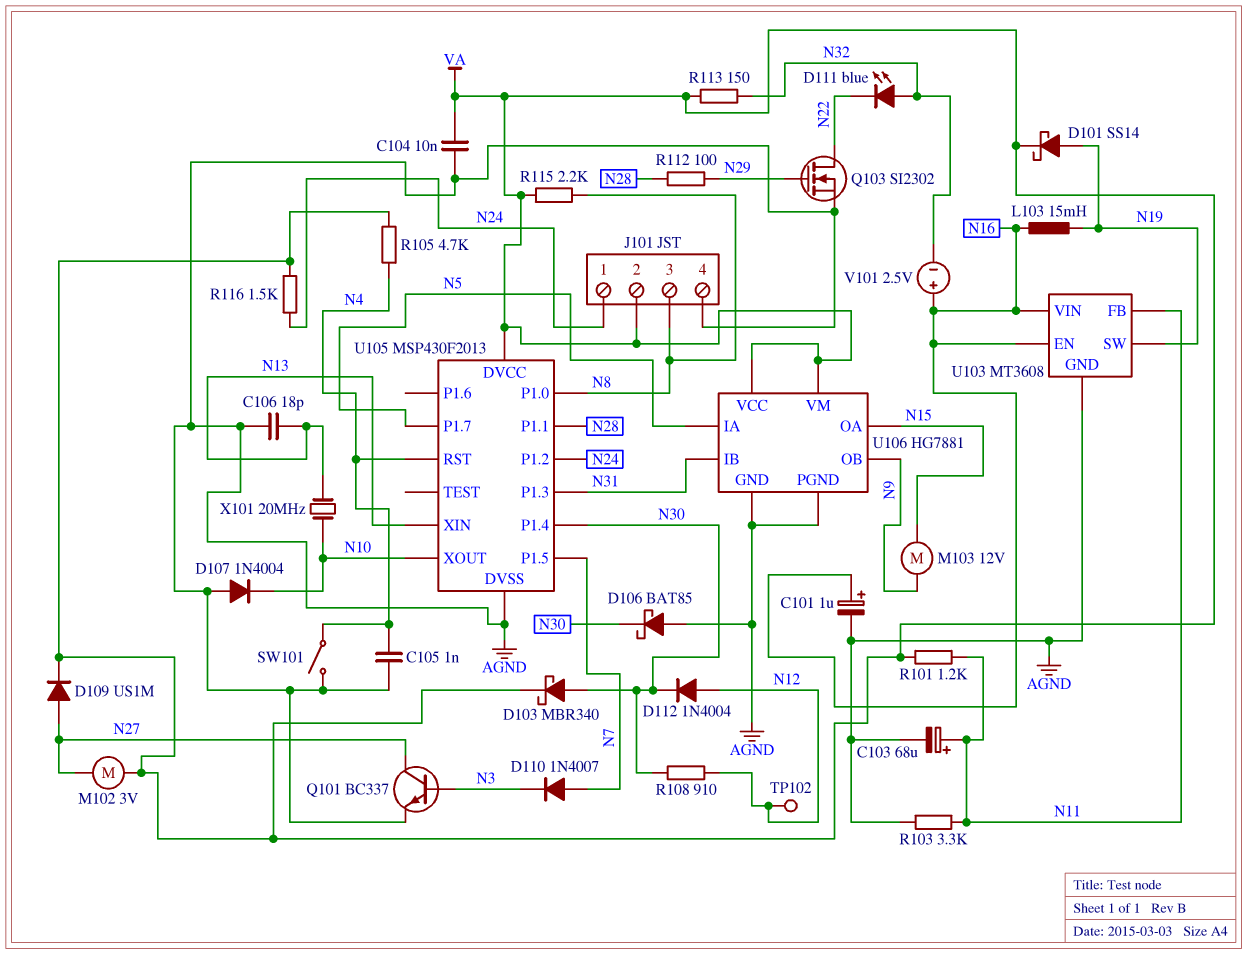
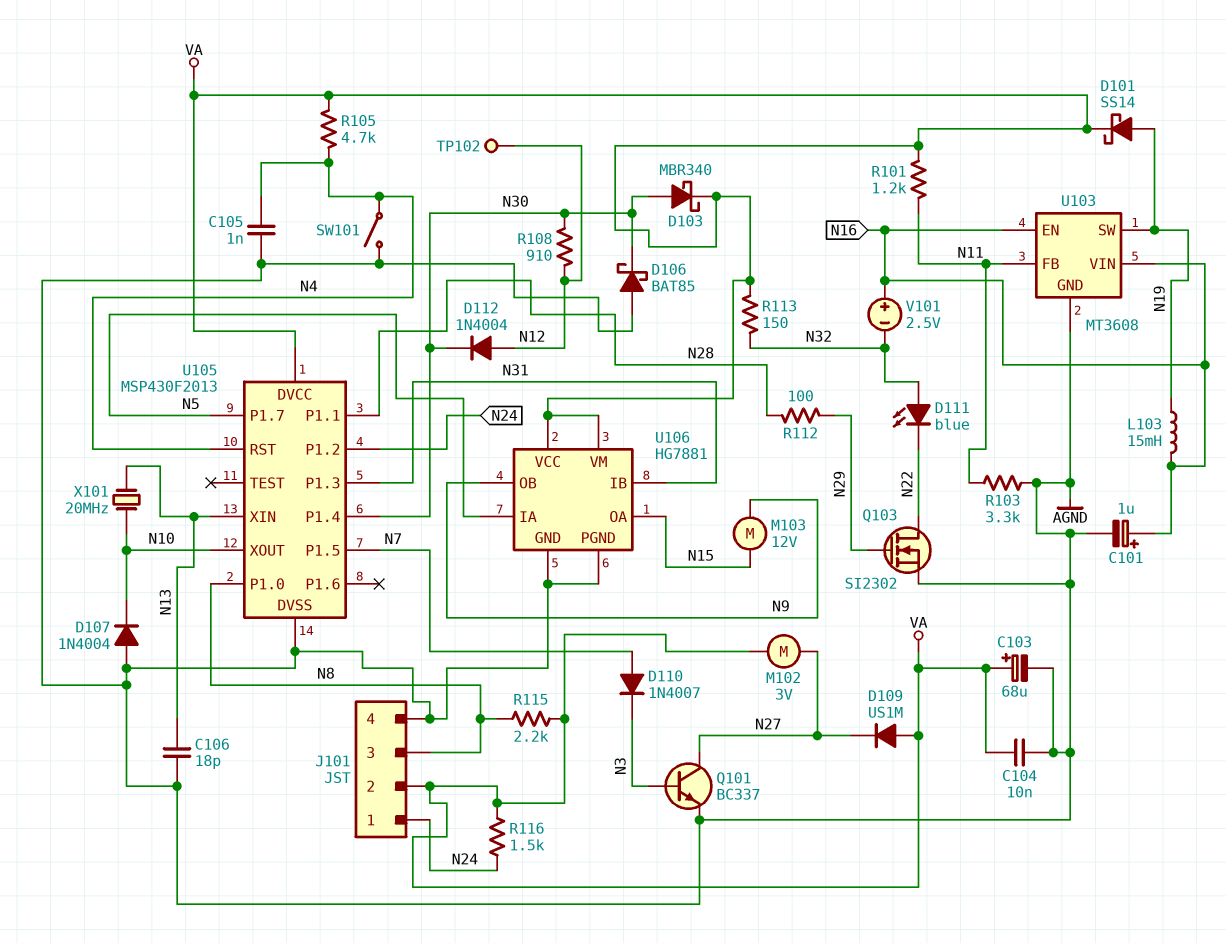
C103: 68uF (plus N11, minus AGND) -> 68uF (plus VA, minus AGND)
D109: diode US1M (A N27, K VA) -> diode US1M (A VA, K N27)

